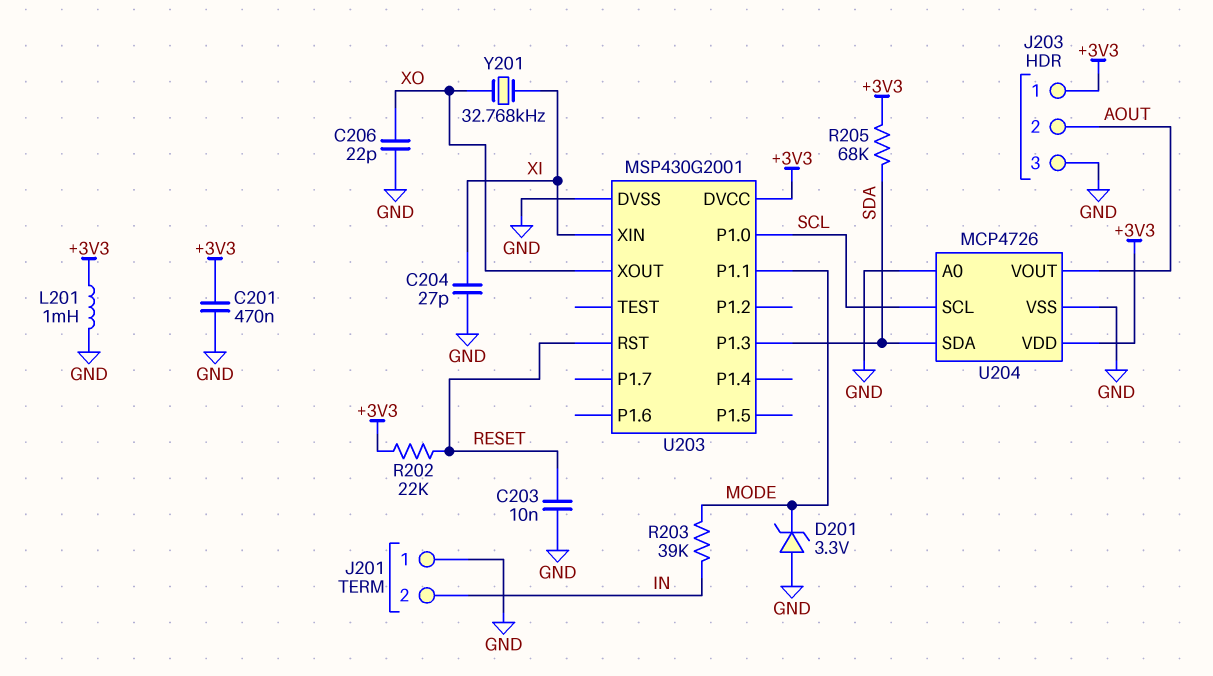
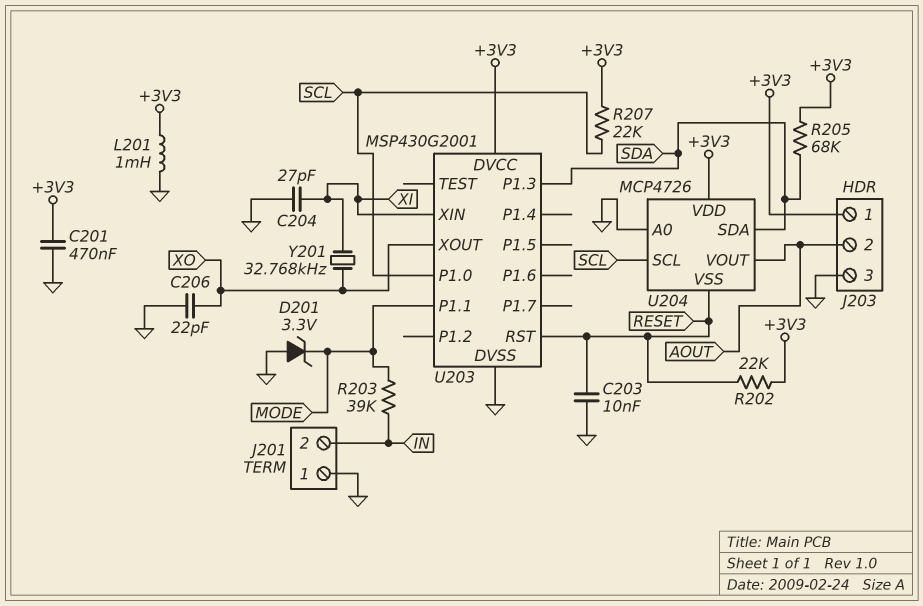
R207: none -> 22k (+3V3, SCL)
U204 pin VSS: GND -> RESET

